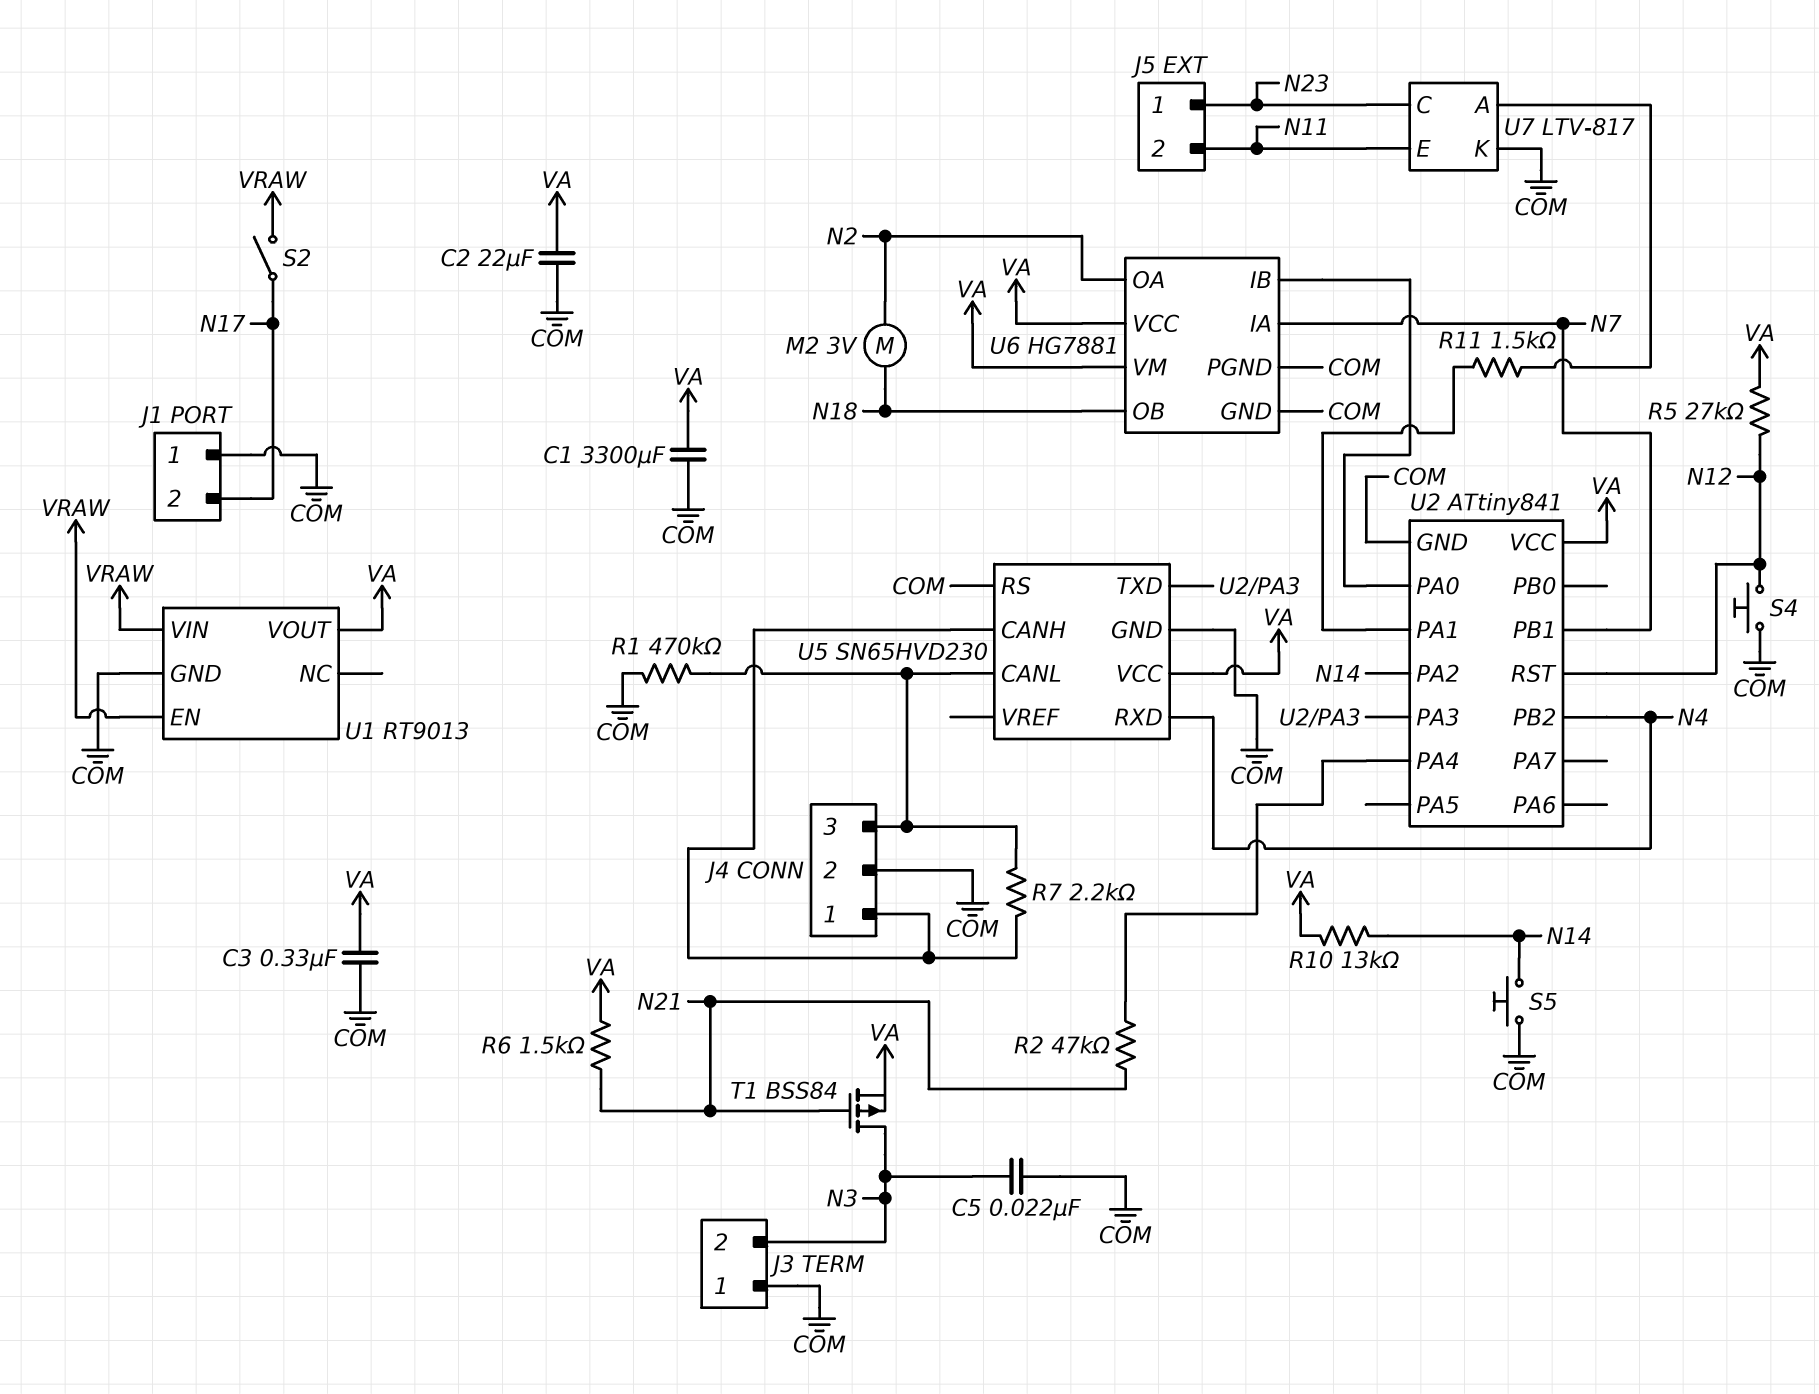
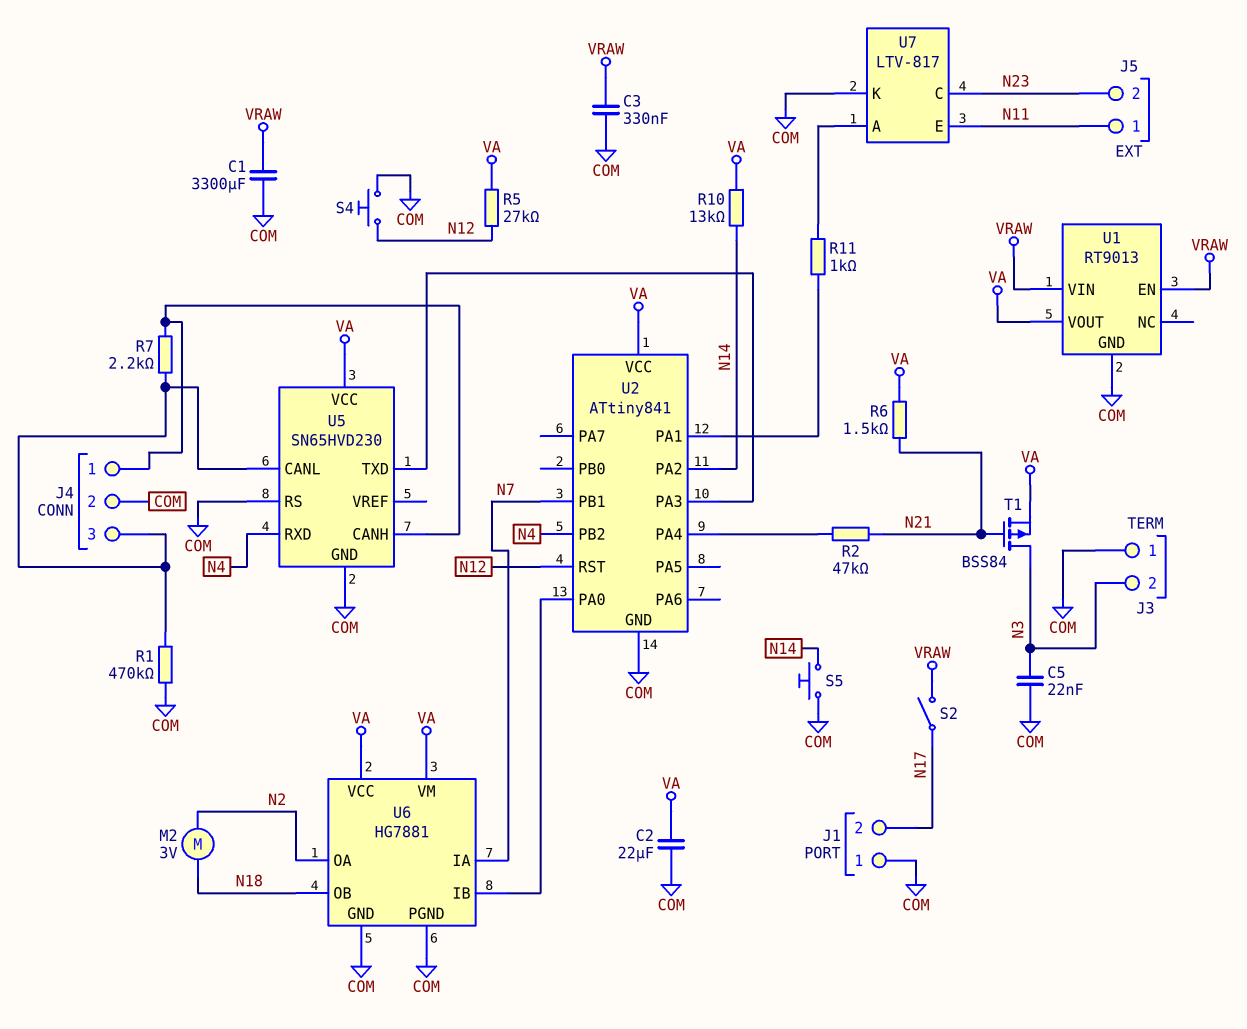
C1: 3300uF (COM, VA) -> 3300uF (COM, VRAW)
C3: 330nF (COM, VA) -> 330nF (COM, VRAW)
J5 pin 1: N23 -> N11
J5 pin 2: N11 -> N23
R11: 1.5k (U2/PA1, U7/A) -> 1k (U2/PA1, U7/A)

